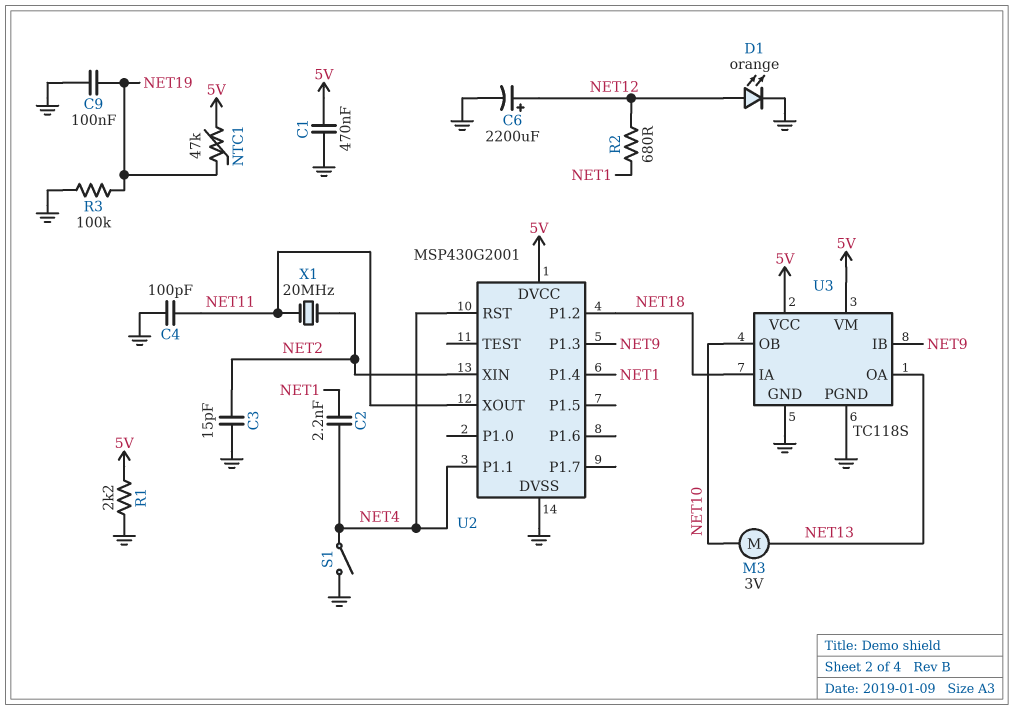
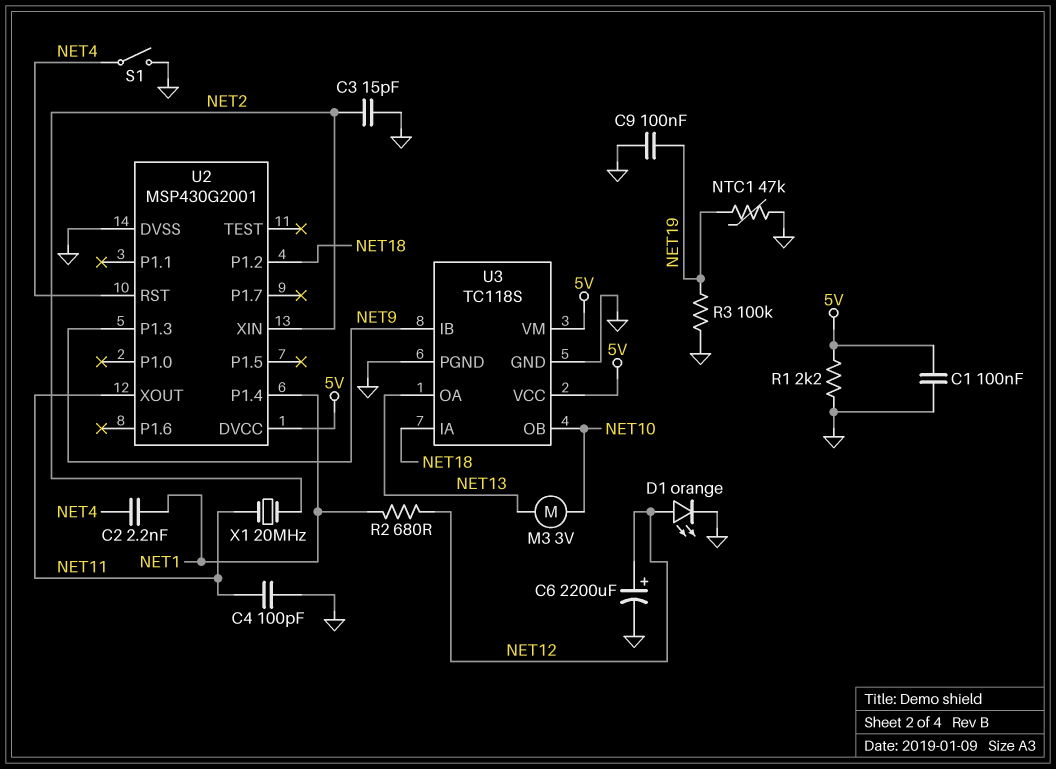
C1: 470nF (5V, GND) -> 100nF (5V, GND)
NTC1: 47k (5V, NET19) -> 47k (GND, NET19)
U2 pin P1.1: NET4 -> none

